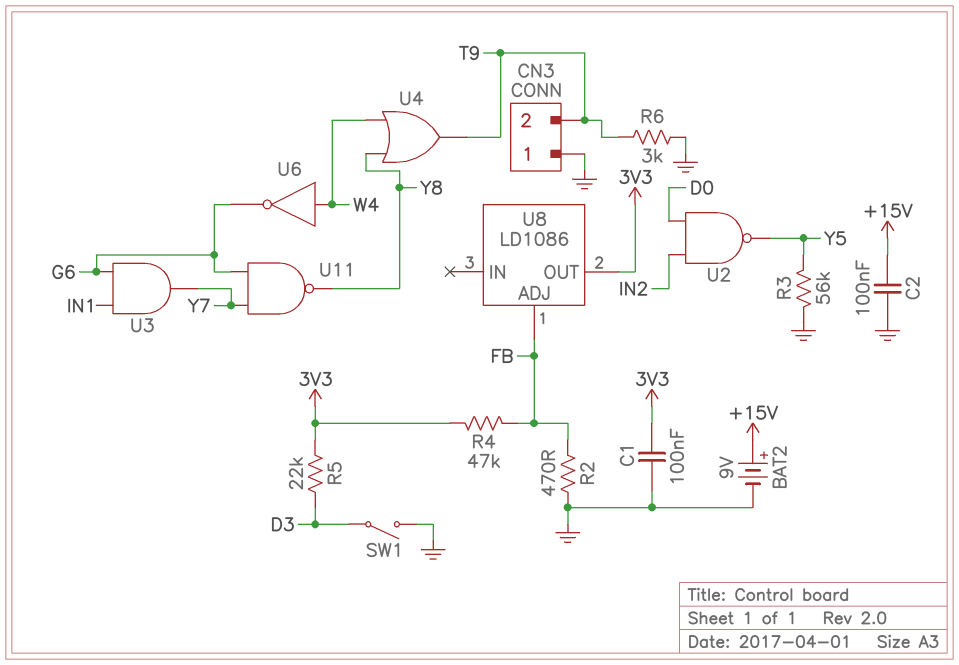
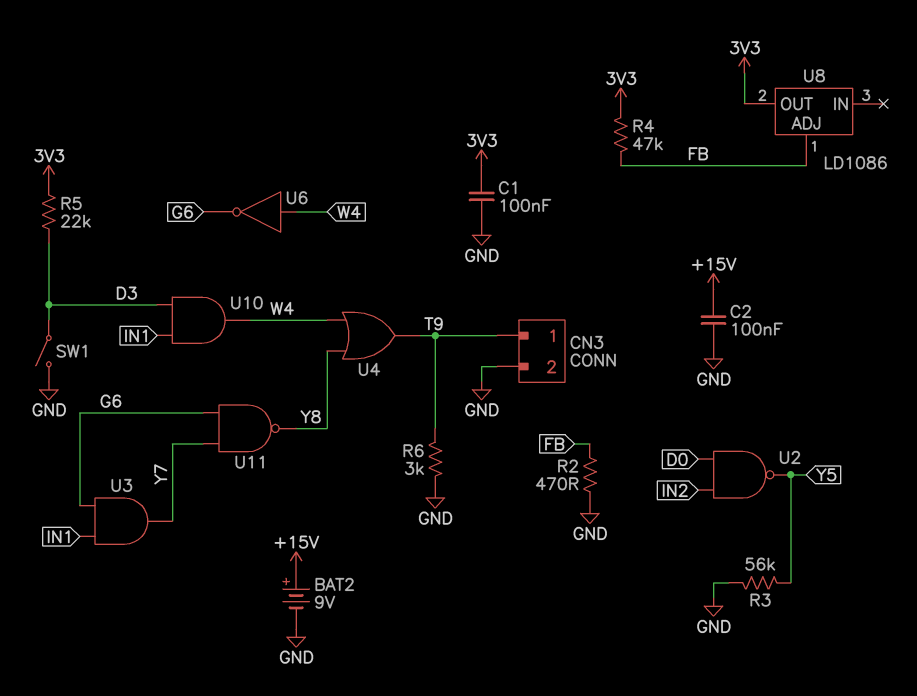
CN3 pin 1: GND -> T9
CN3 pin 2: T9 -> GND
U10: none -> AND (in D3, in IN1, out W4)

